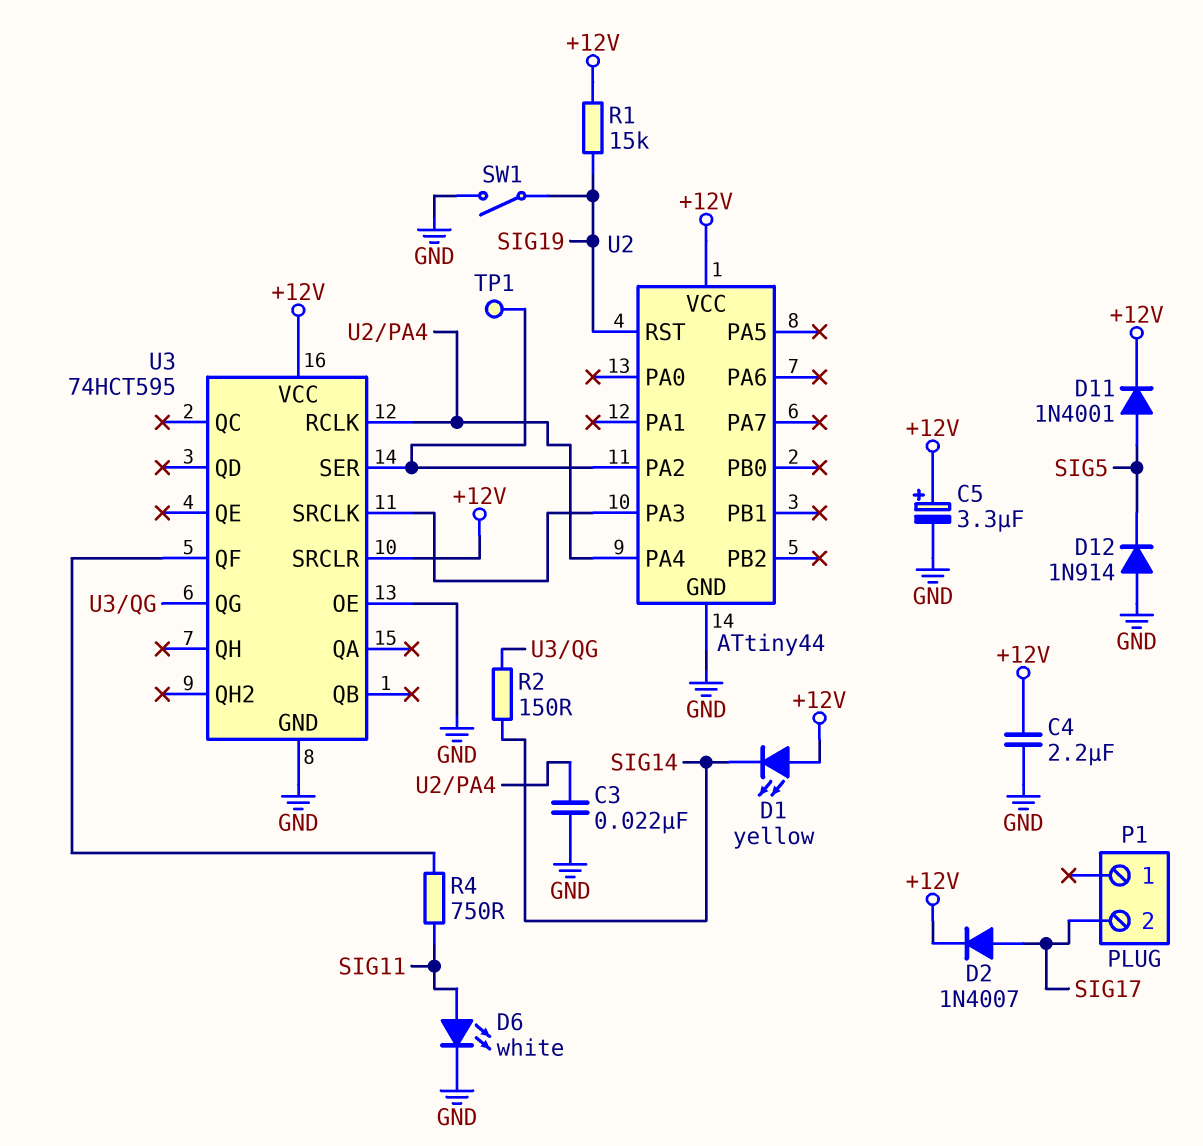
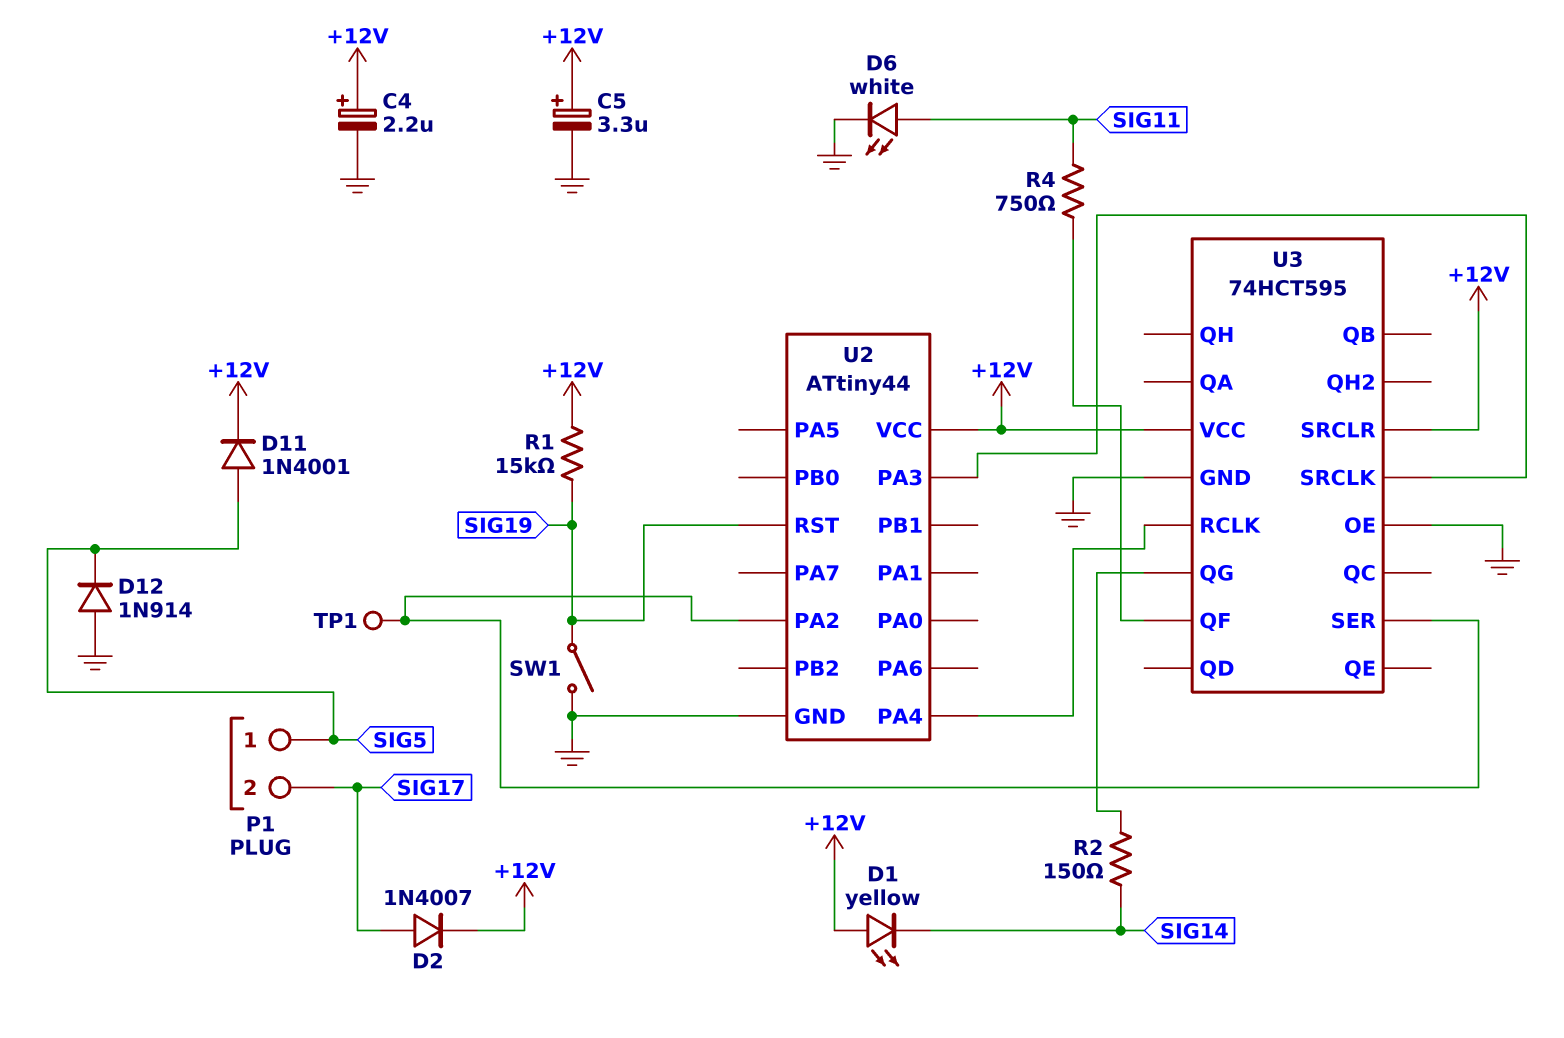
C3: 22nF (GND, U2/PA4) -> none
C4: 2.2uF (+12V, GND) -> 2.2uF (plus +12V, minus GND)
P1 pin 1: none -> SIG5

